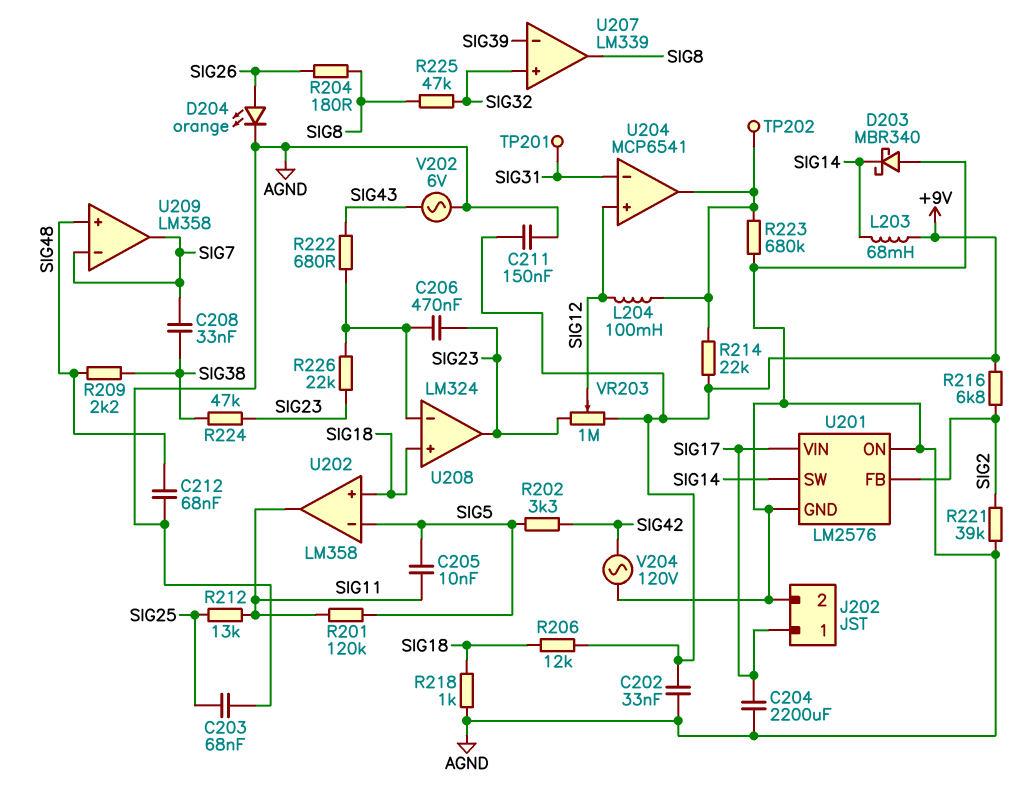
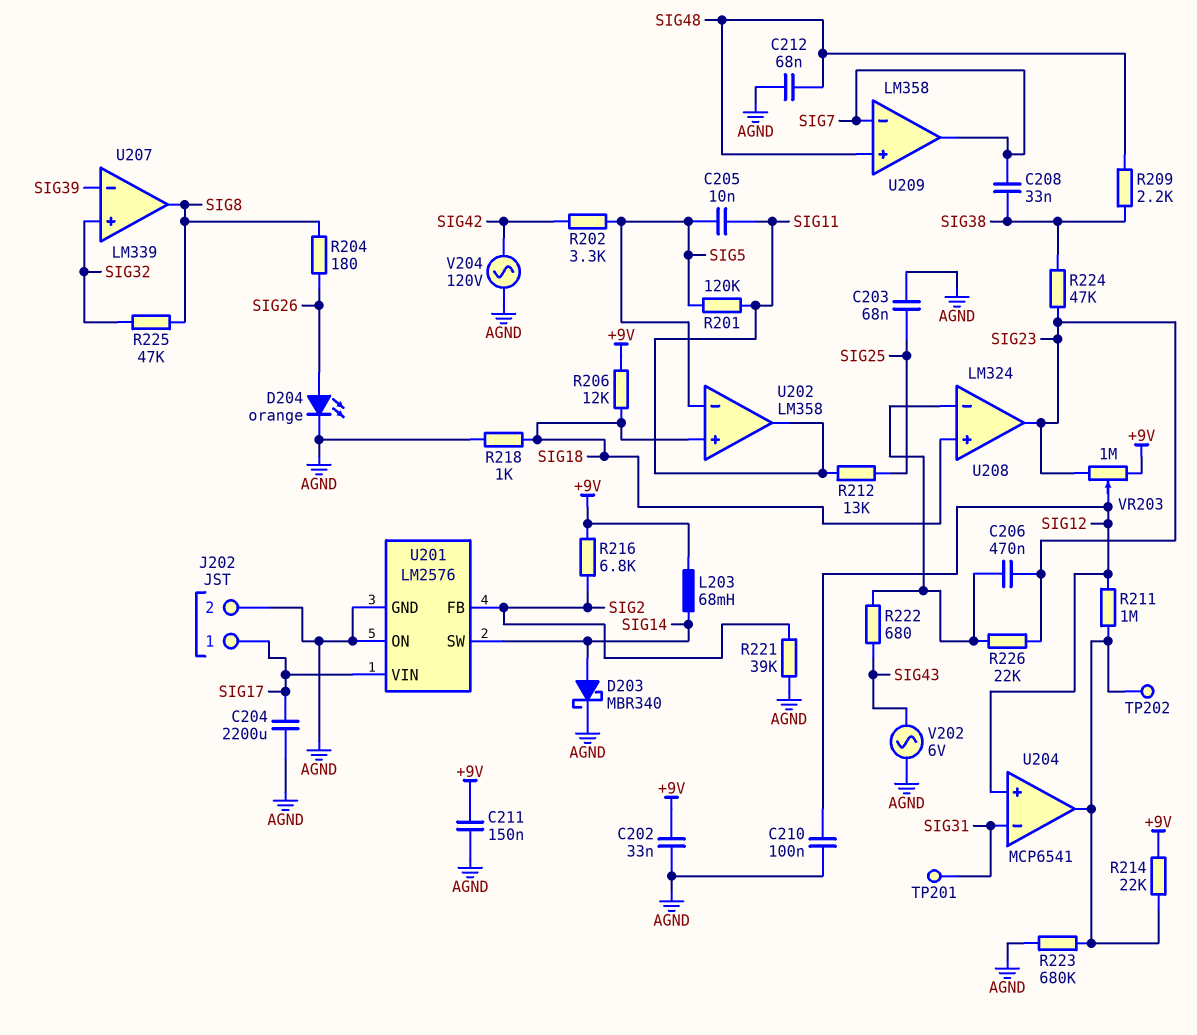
C210: none -> 100nF (AGND, SIG12)
D203: schottky MBR340 (A AGND, K SIG14) -> schottky MBR340 (A SIG14, K AGND)
L204: 100mH (SIG12, U204/out) -> none
R211: none -> 1M (SIG12, U204/out)

